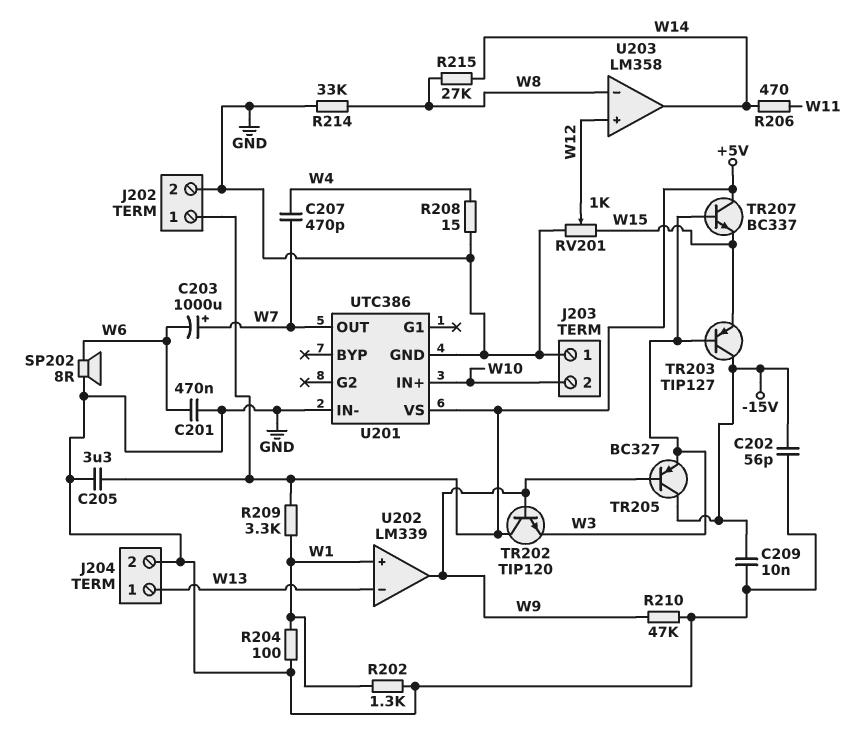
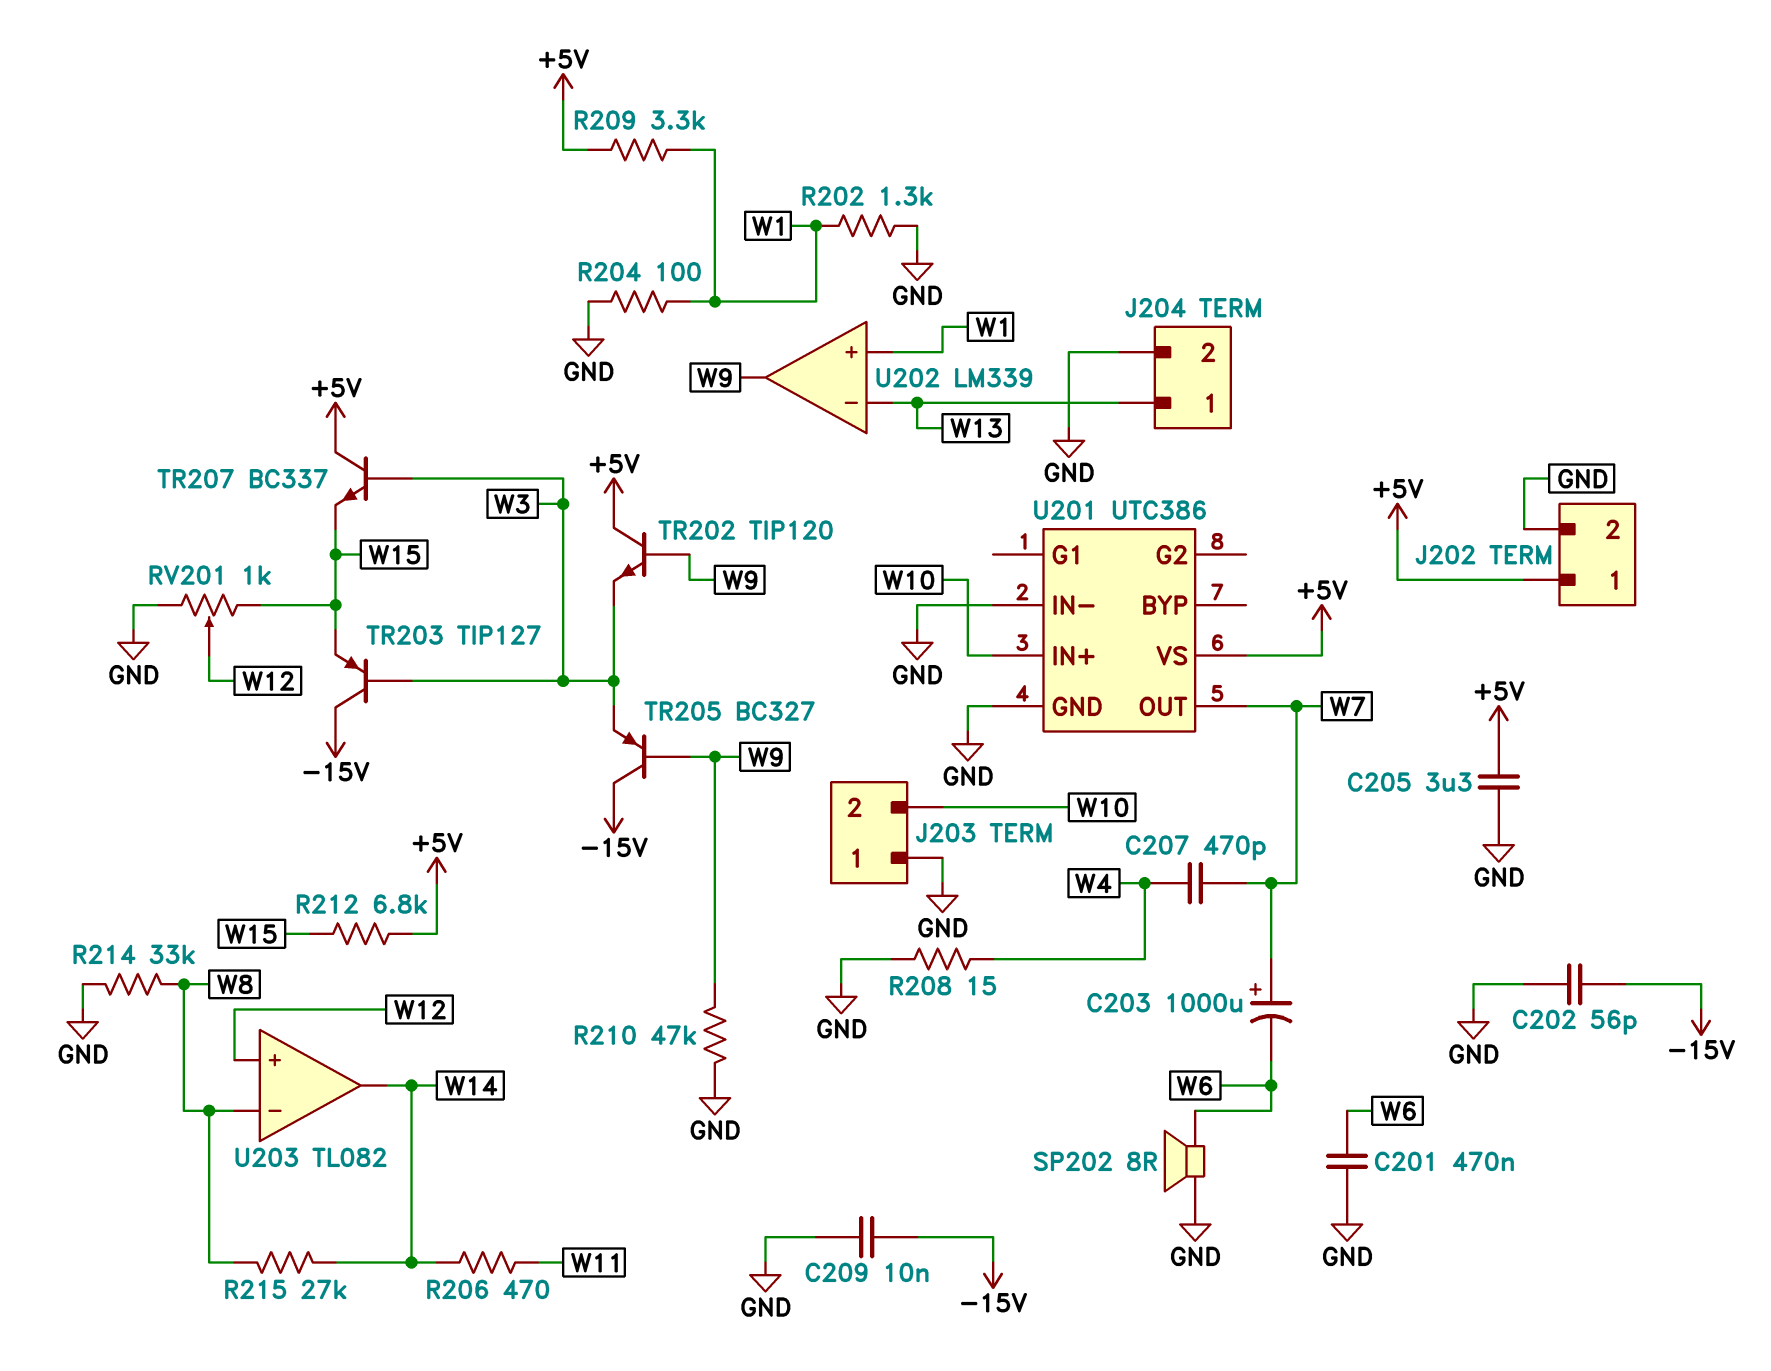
R212: none -> 6.8k (+5V, W15)
U203: LM358 -> TL082

